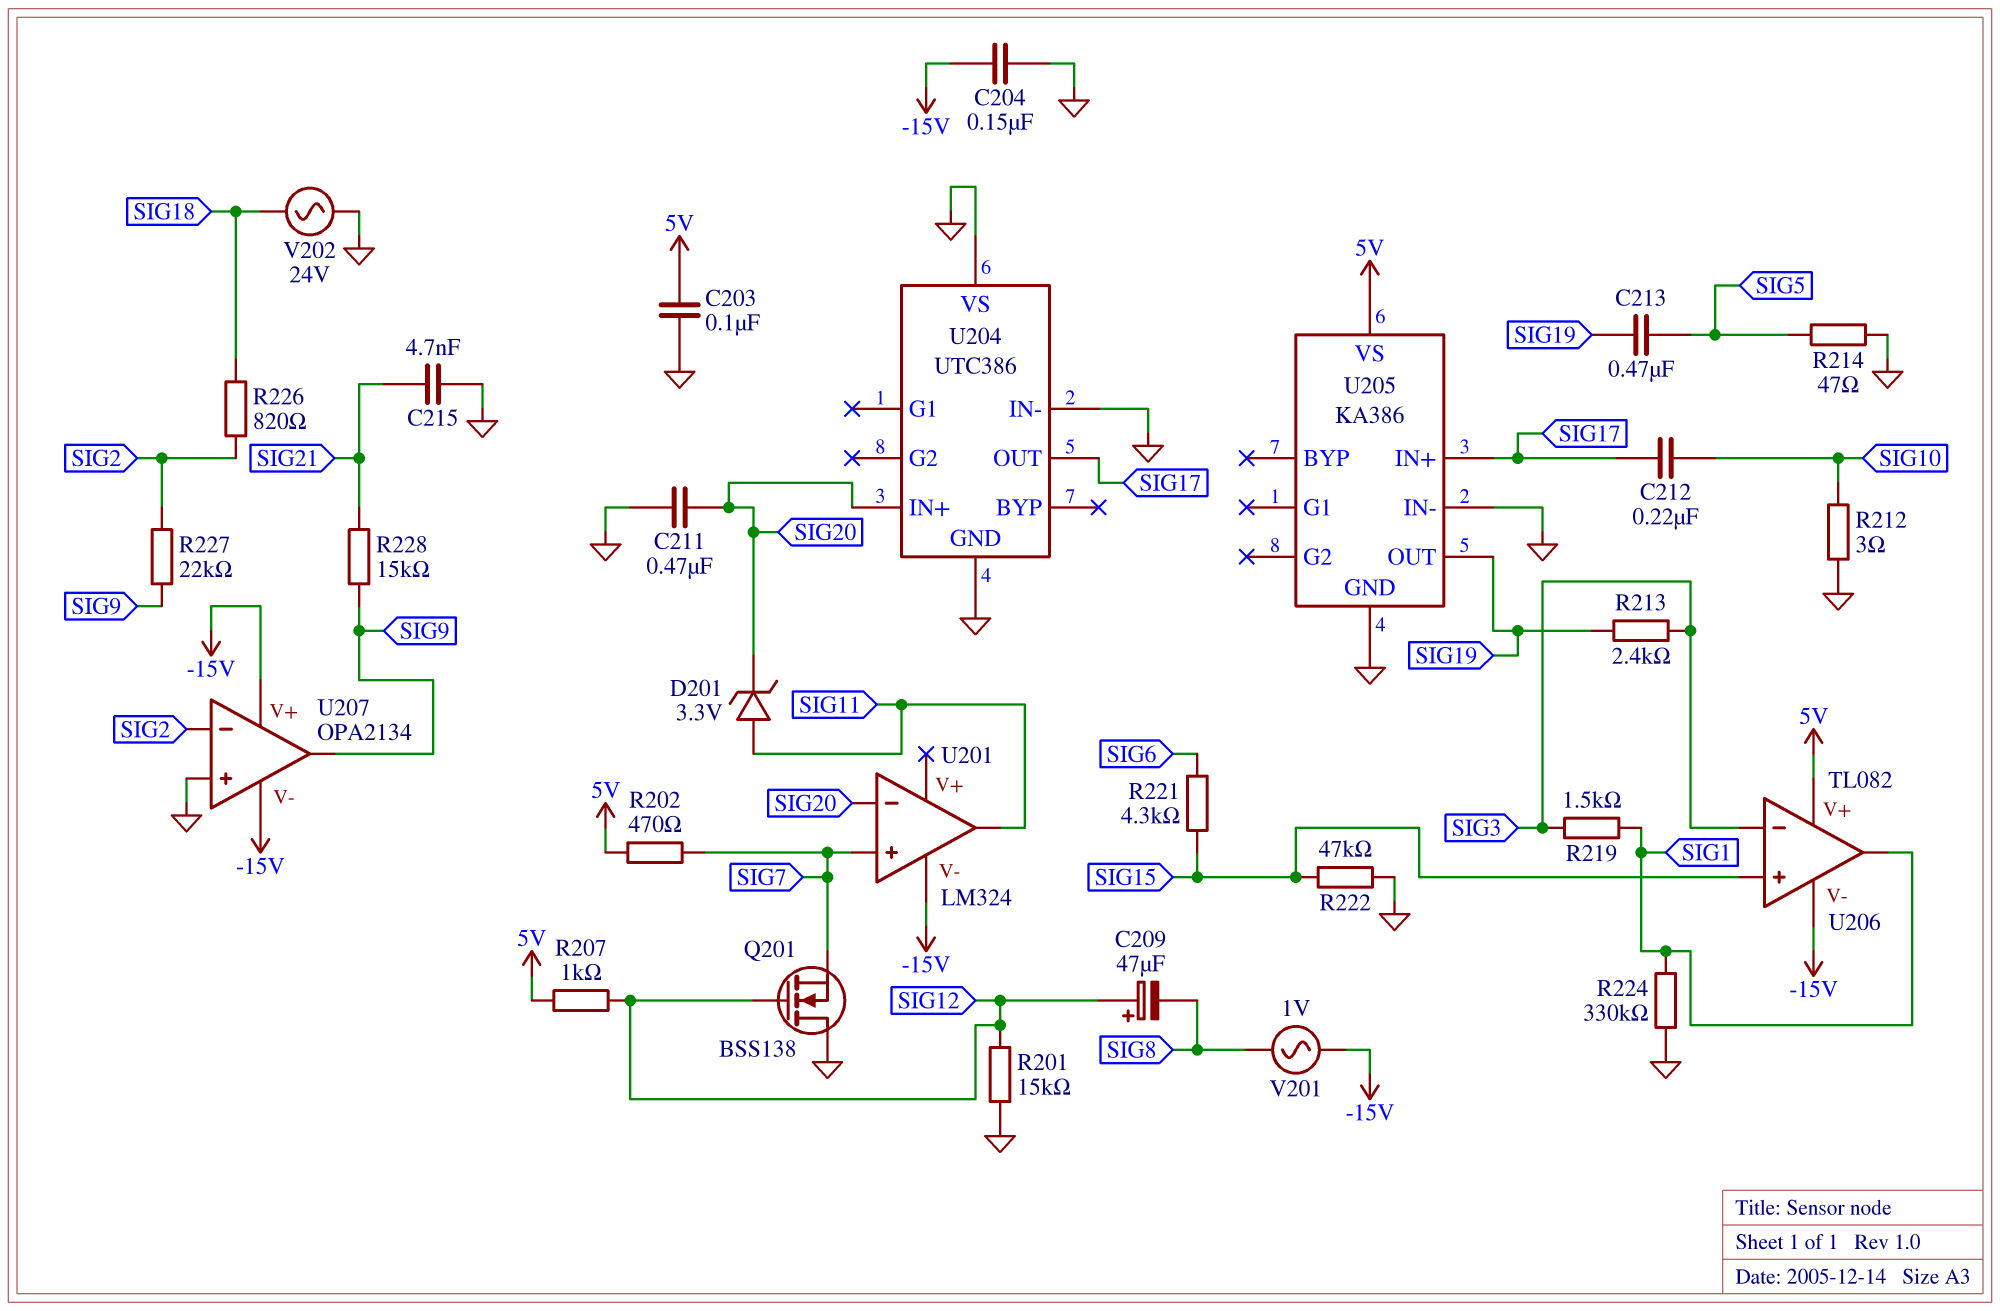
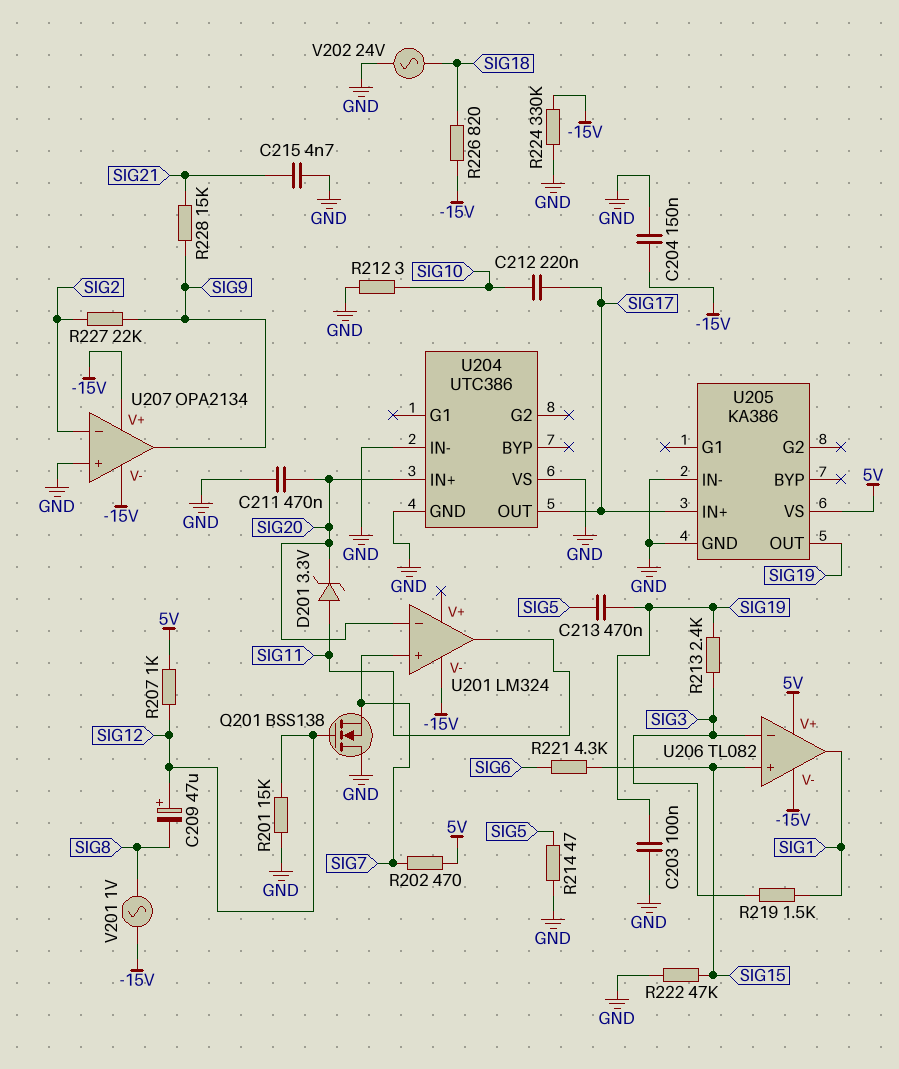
C203: 100nF (5V, GND) -> 100nF (GND, SIG19)
R224: 330k (GND, SIG1) -> 330k (-15V, GND)
R226: 820 (SIG2, SIG18) -> 820 (-15V, SIG18)

